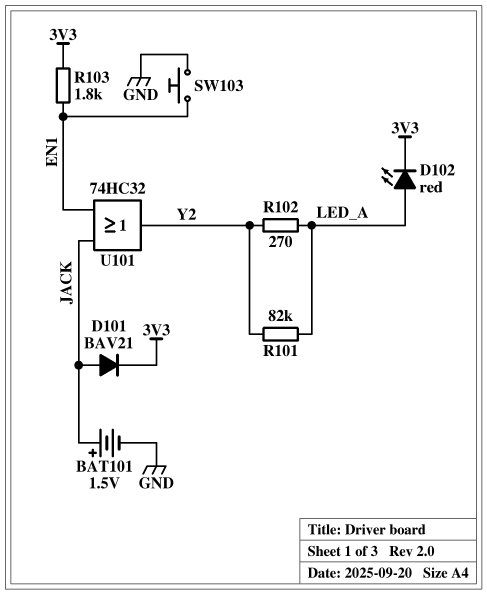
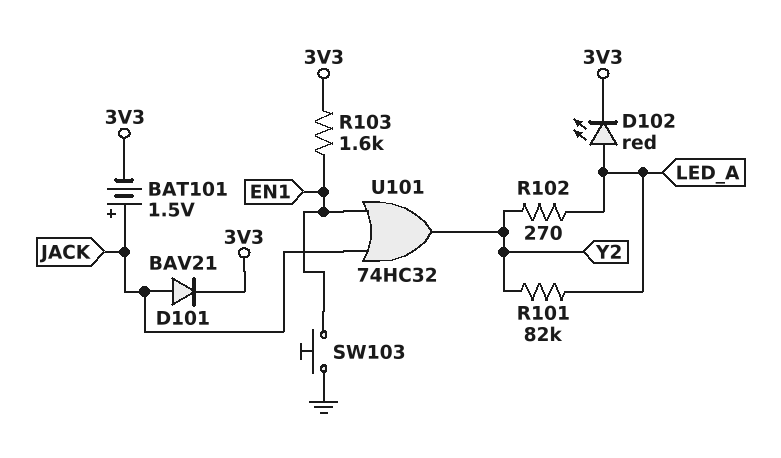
BAT101: 1.5V (plus JACK, minus GND) -> 1.5V (plus JACK, minus 3V3)
R103: 1.8k (3V3, EN1) -> 1.6k (3V3, EN1)

